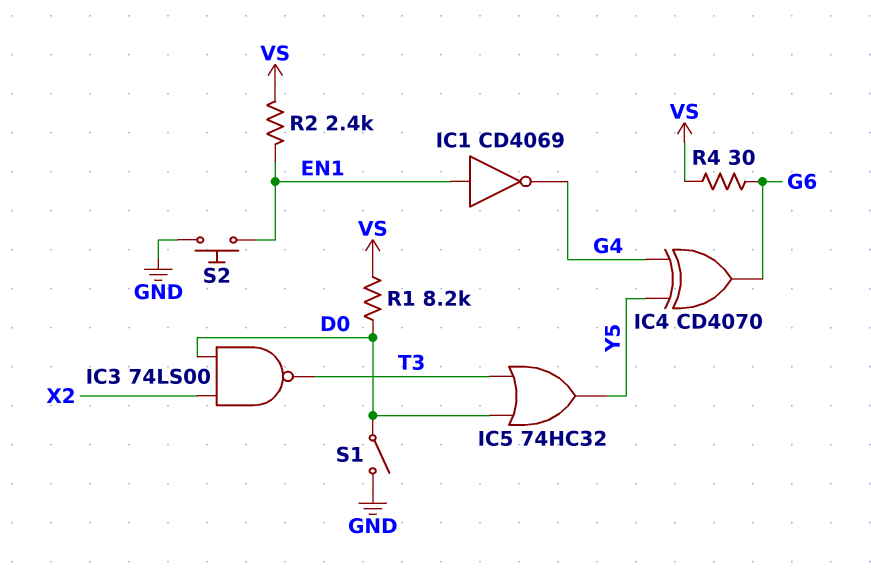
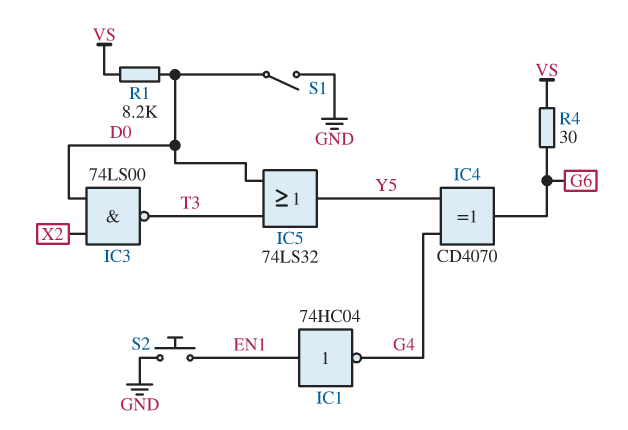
IC1: NOT CD4069 (in EN1, out G4) -> NOT 74HC04 (in EN1, out G4)
IC5: OR 74HC32 (in D0, in T3, out Y5) -> OR 74LS32 (in D0, in T3, out Y5)
R2: 2.4k (EN1, VS) -> none

